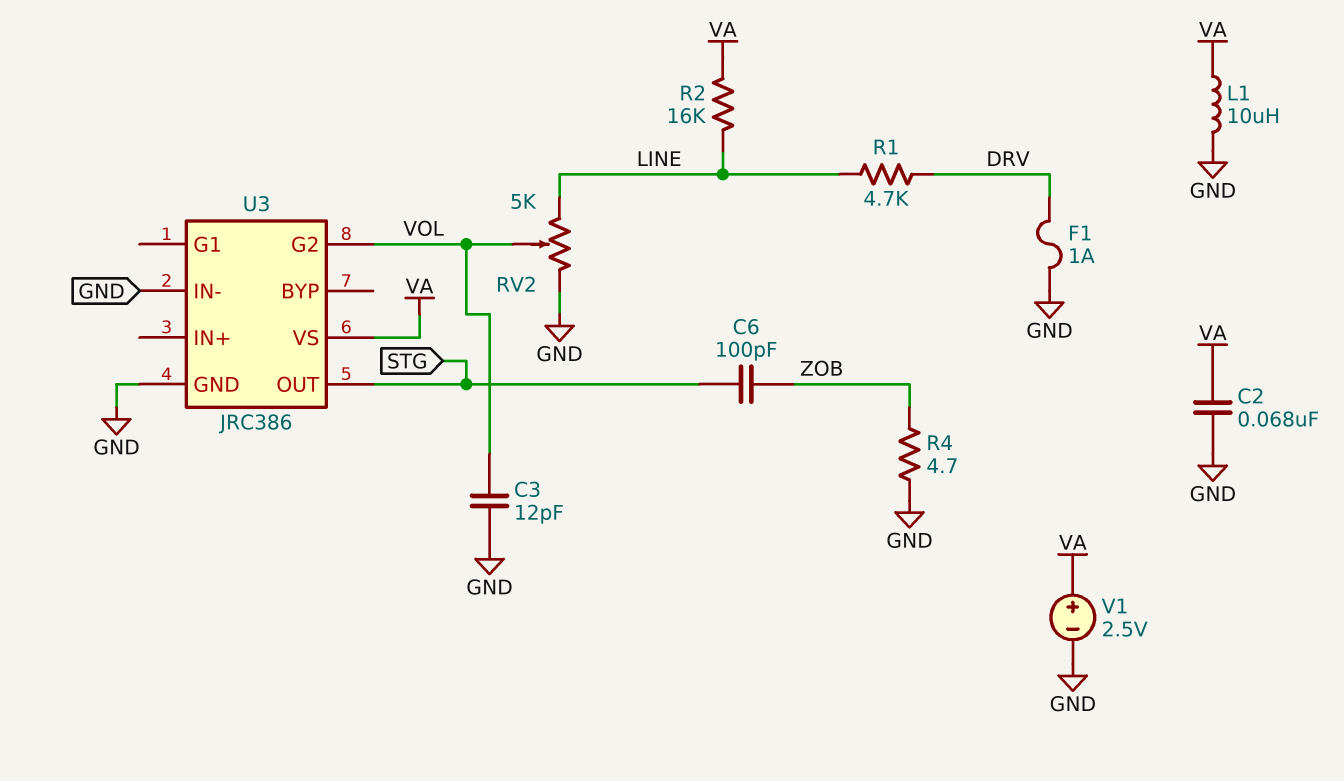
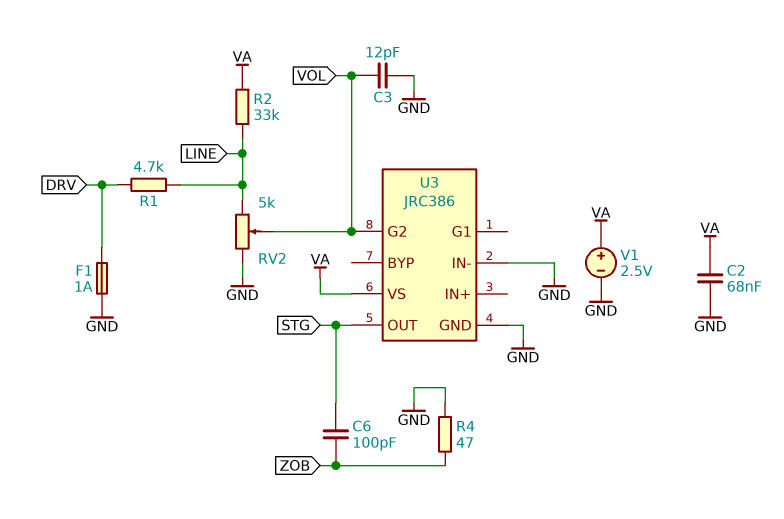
L1: 10uH (GND, VA) -> none
R2: 16k (LINE, VA) -> 33k (LINE, VA)
R4: 4.7 (GND, ZOB) -> 47 (GND, ZOB)

